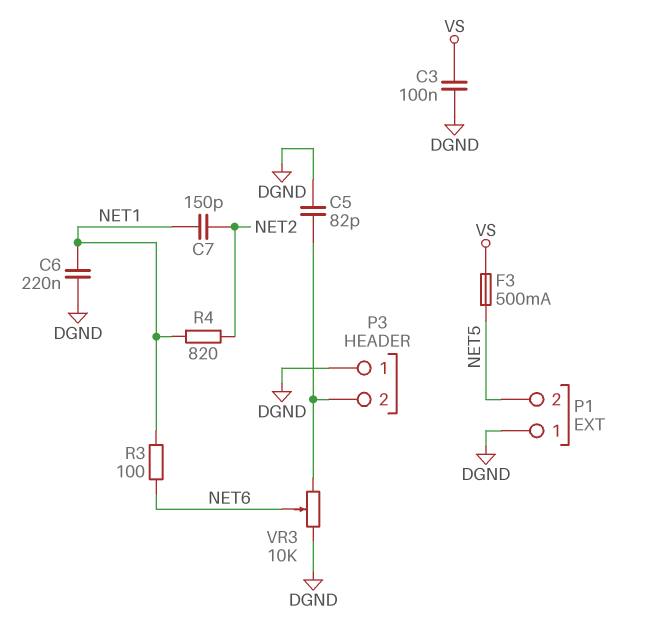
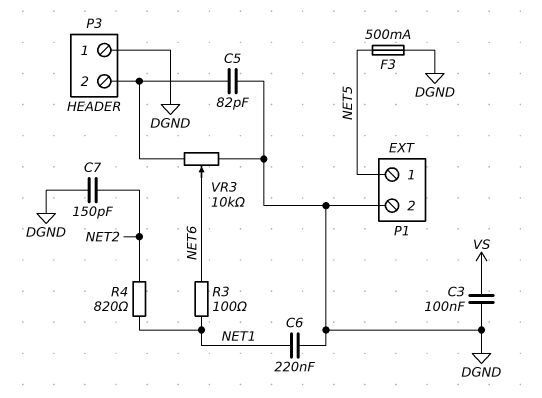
C7: 150pF (NET1, NET2) -> 150pF (DGND, NET2)
F3: 500mA (NET5, VS) -> 500mA (DGND, NET5)
P1 pin 1: DGND -> NET5
P1 pin 2: NET5 -> DGND

